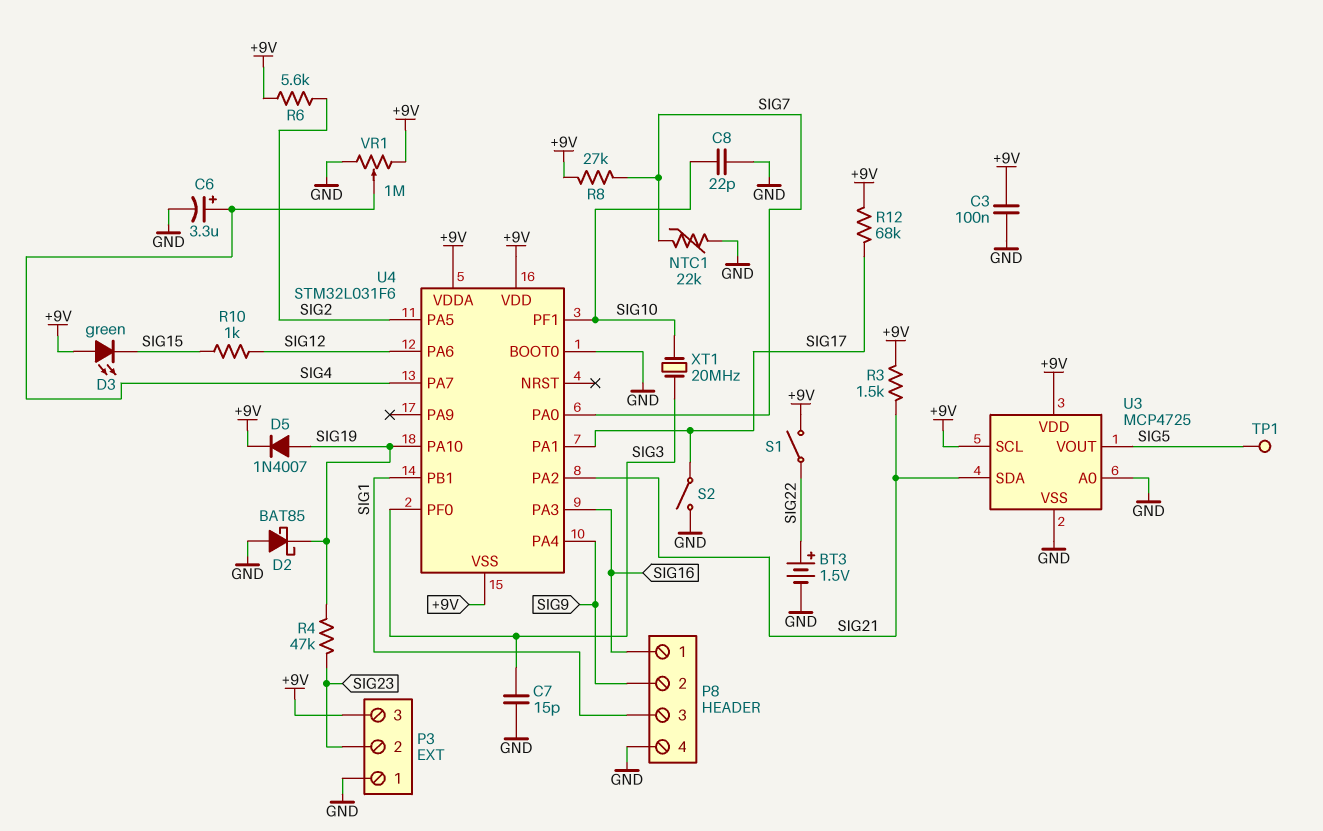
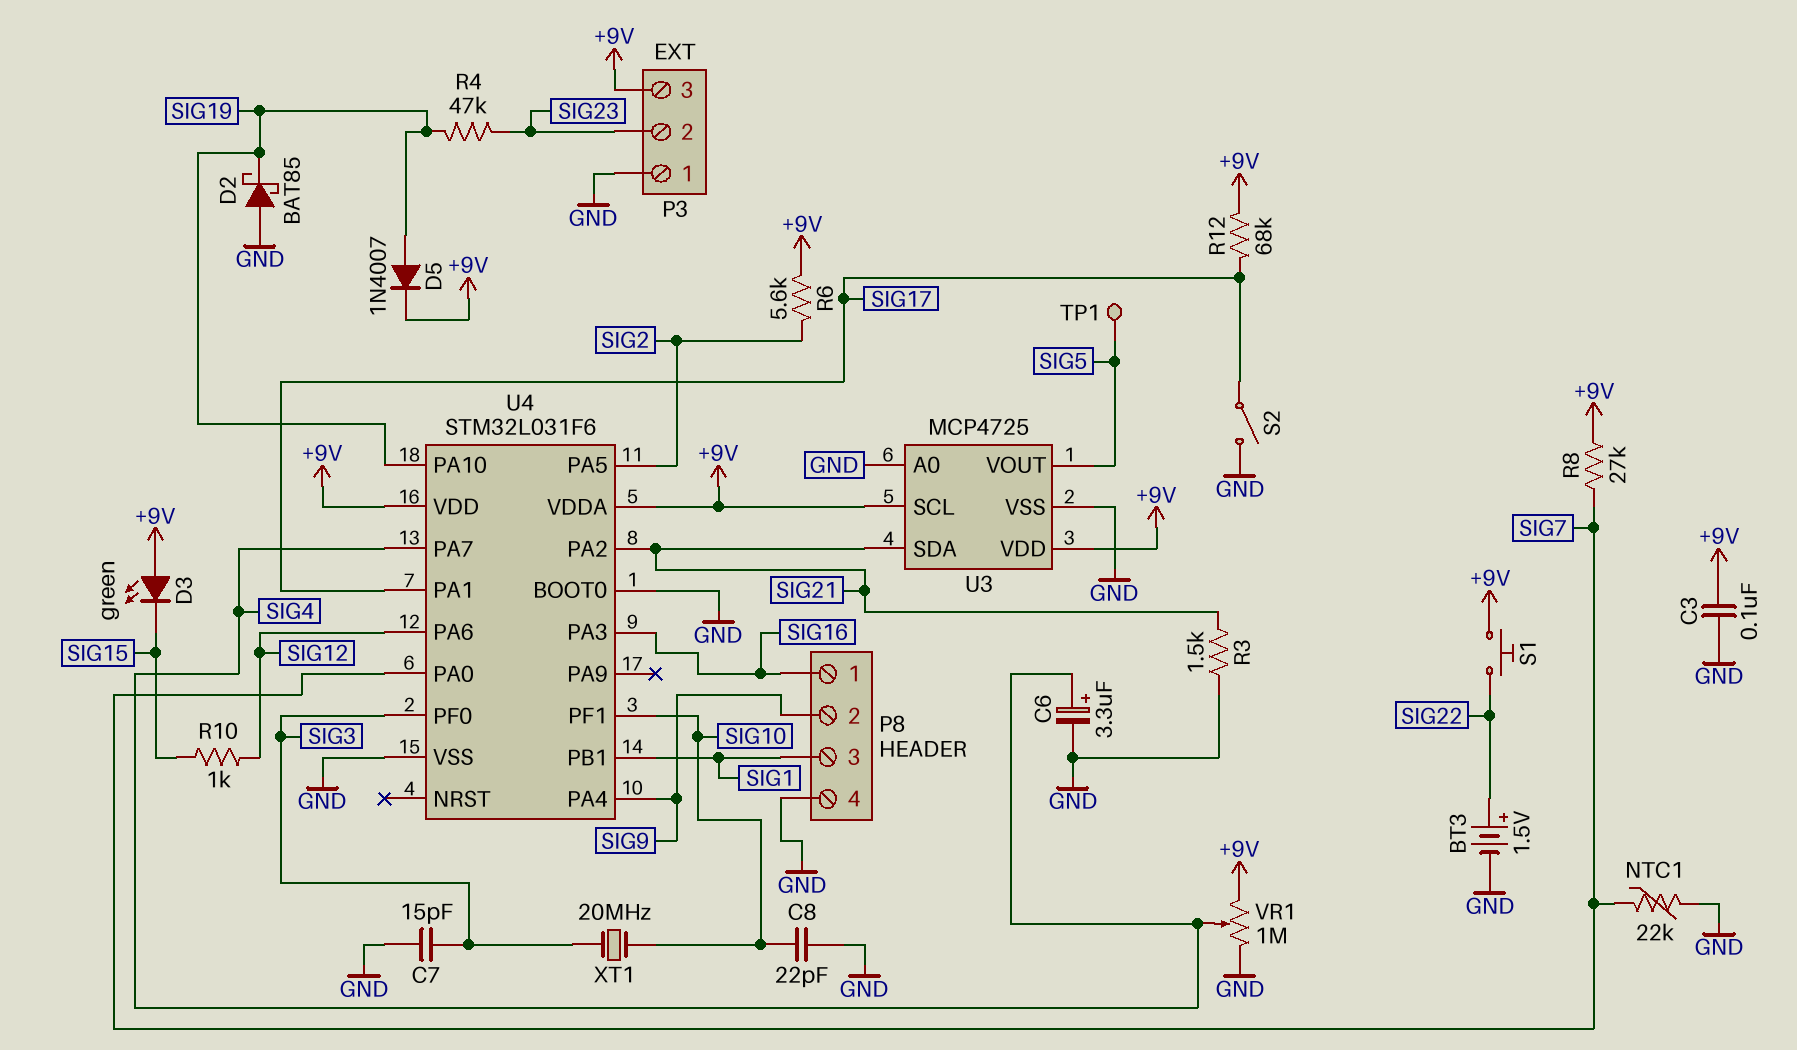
R3: 1.5k (+9V, SIG21) -> 1.5k (GND, SIG21)
S1: switch (+9V, SIG22) -> button (+9V, SIG22)
U4 pin VSS: +9V -> GND

